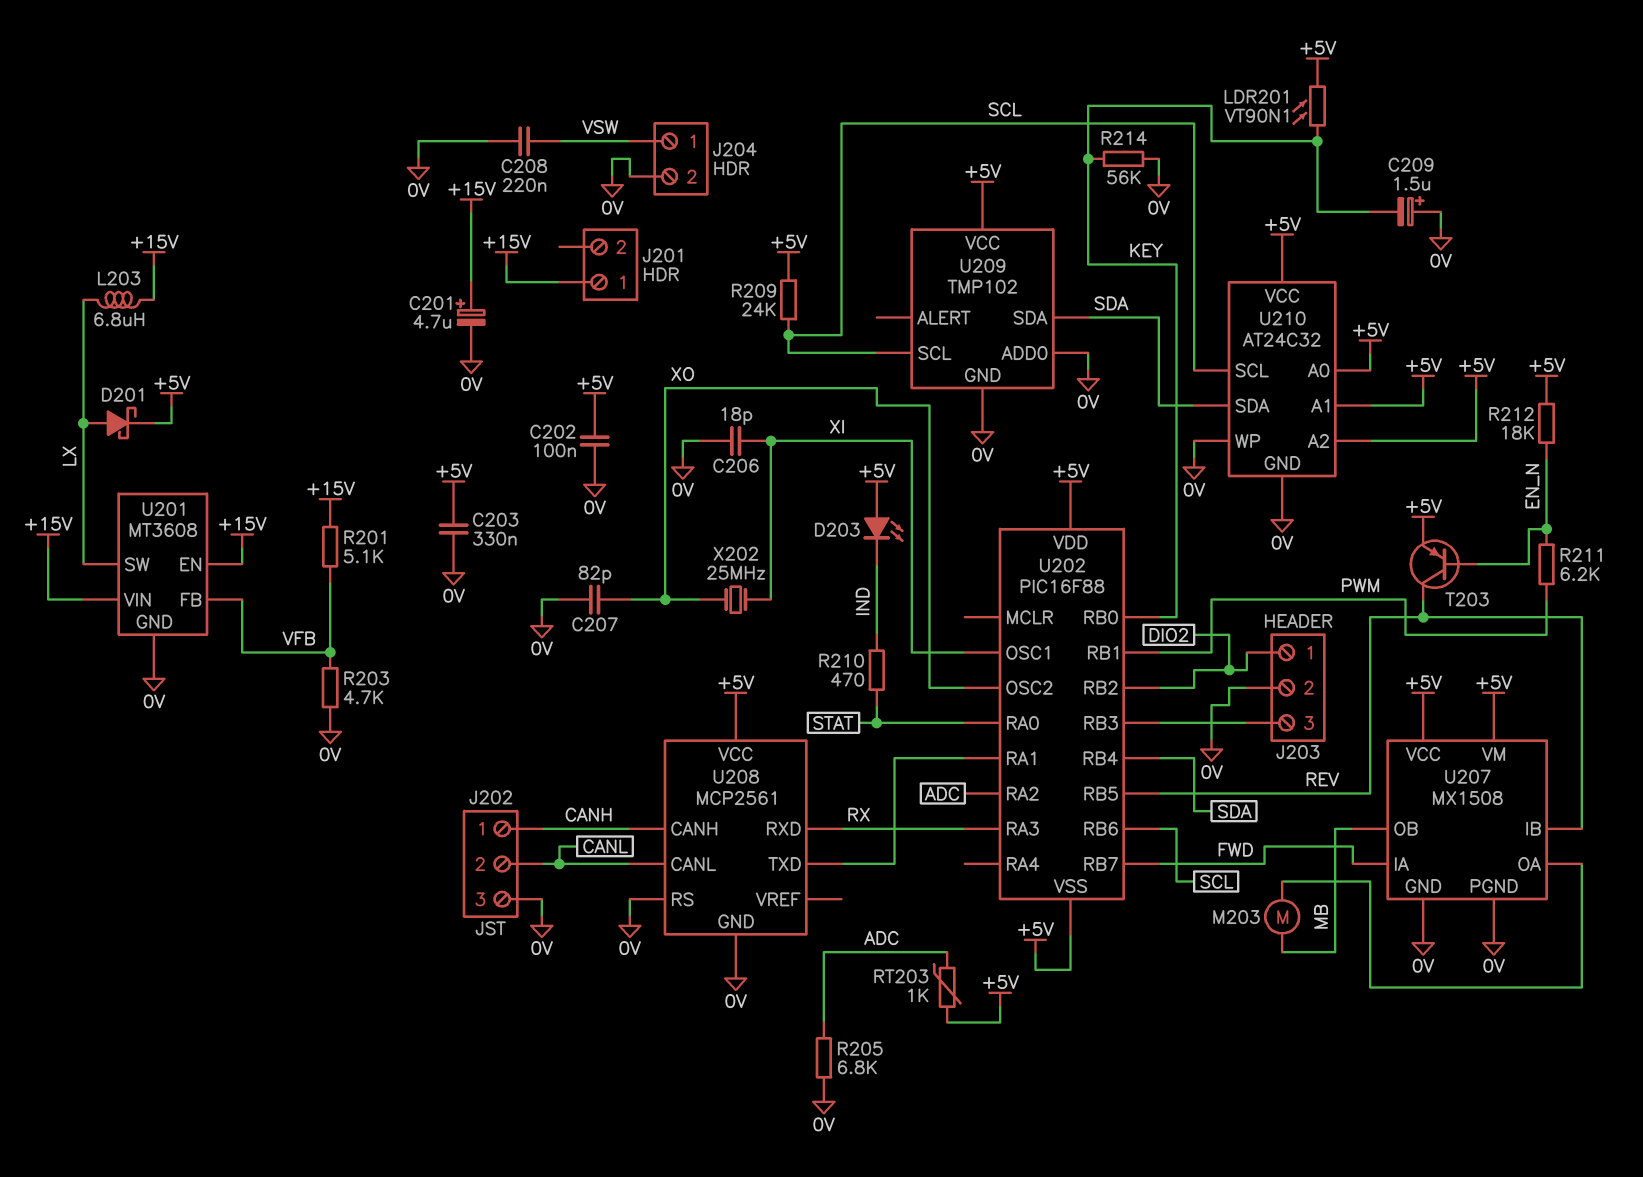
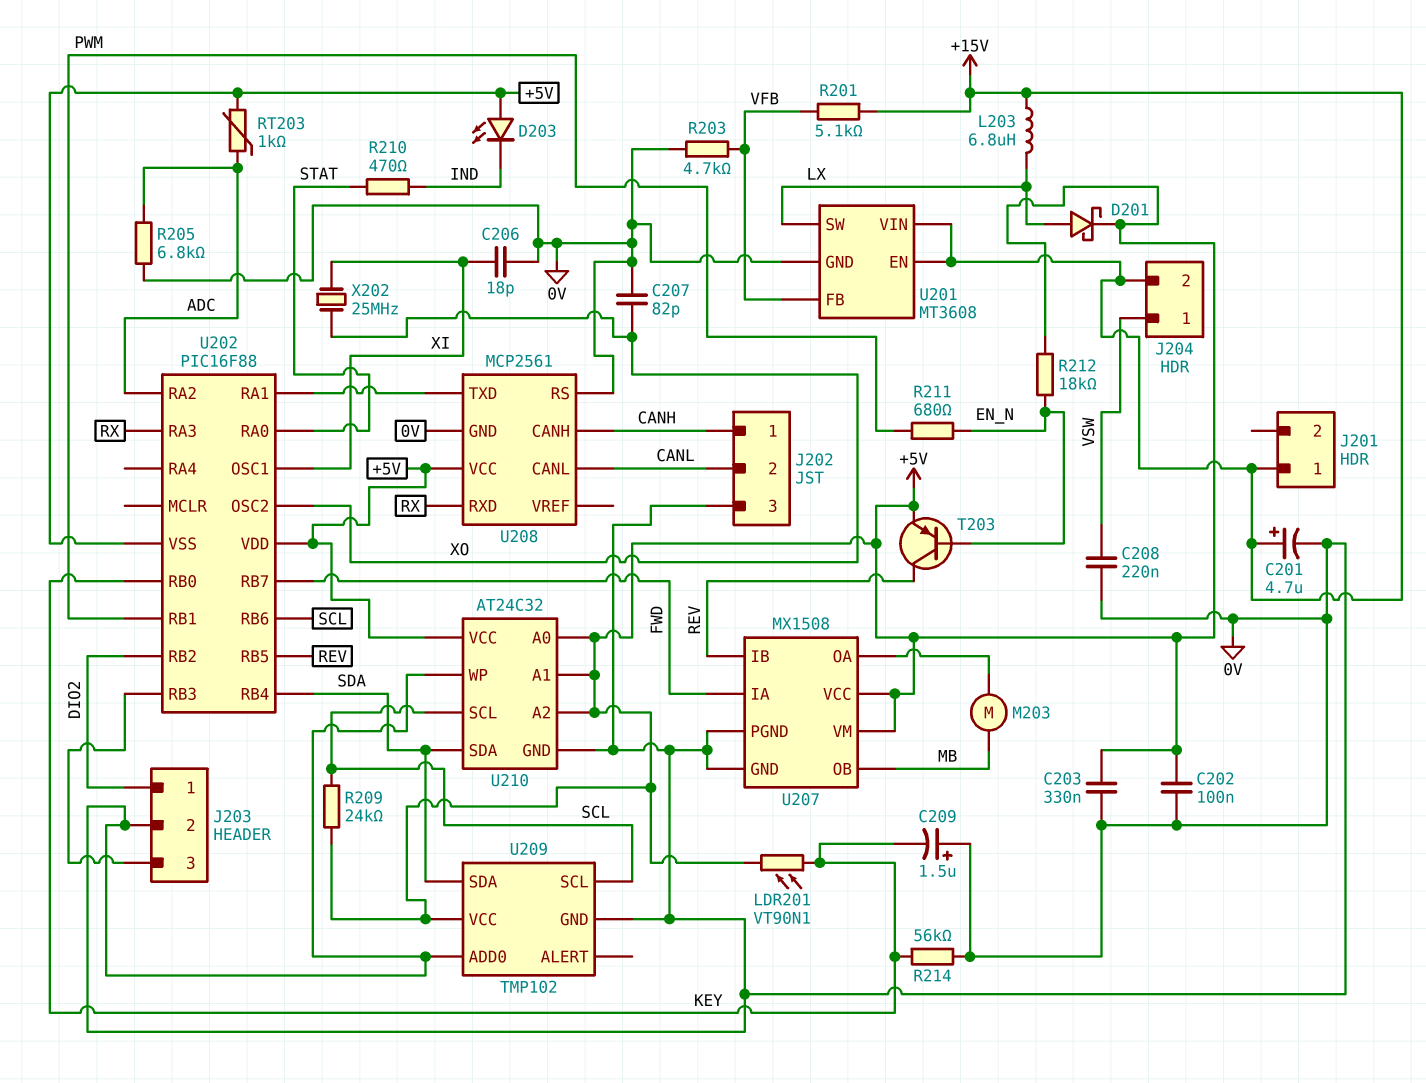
J204 pin 2: 0V -> +15V
R211: 6.2k (EN_N, PWM) -> 680 (EN_N, PWM)

